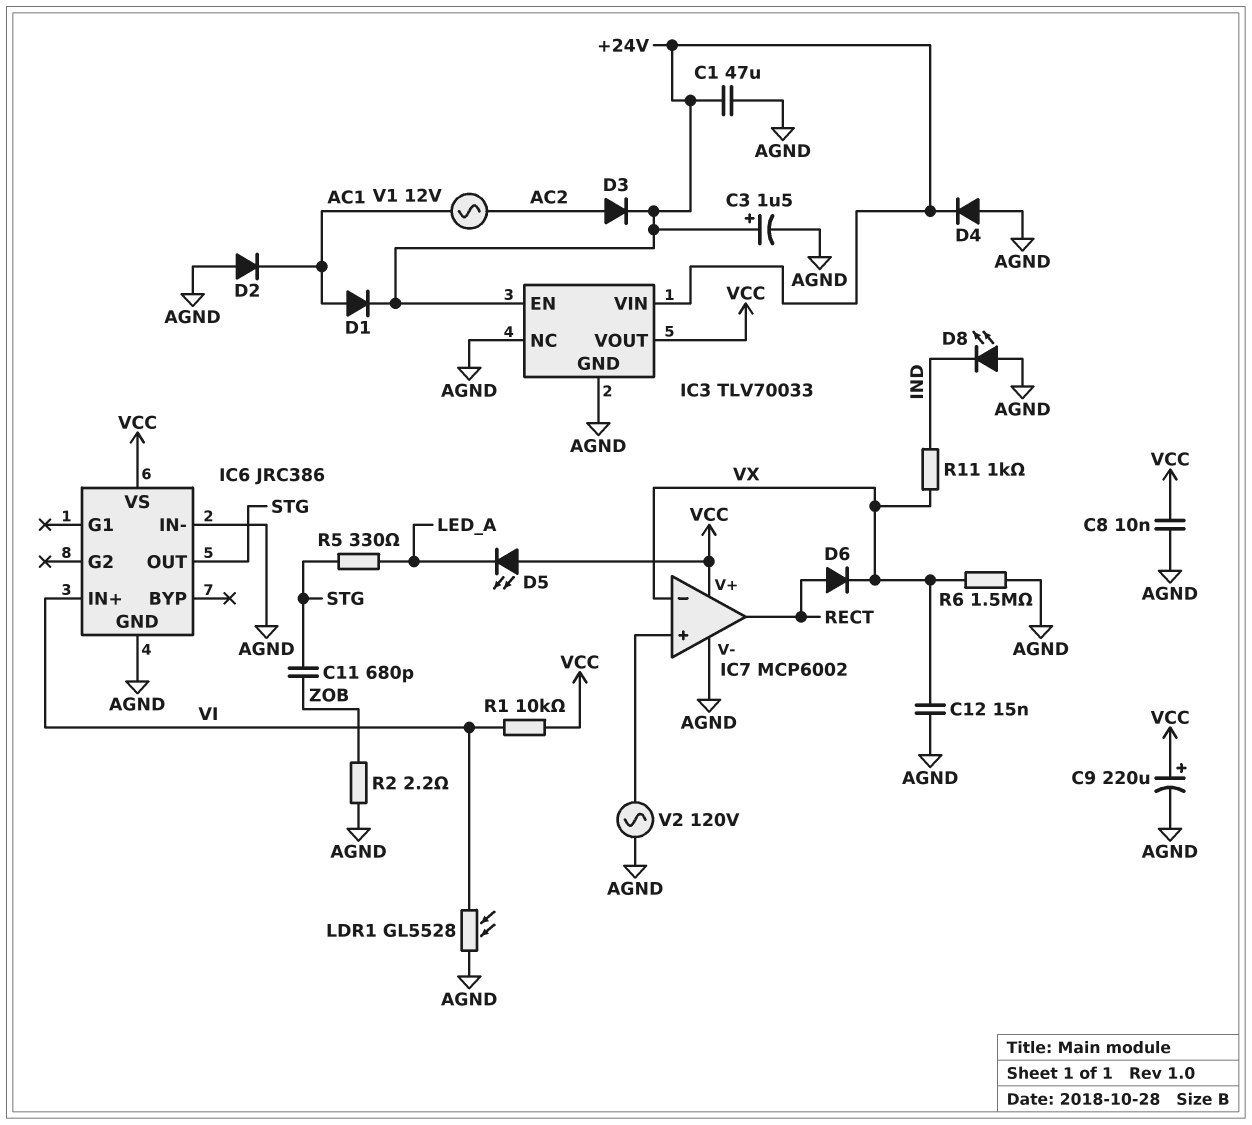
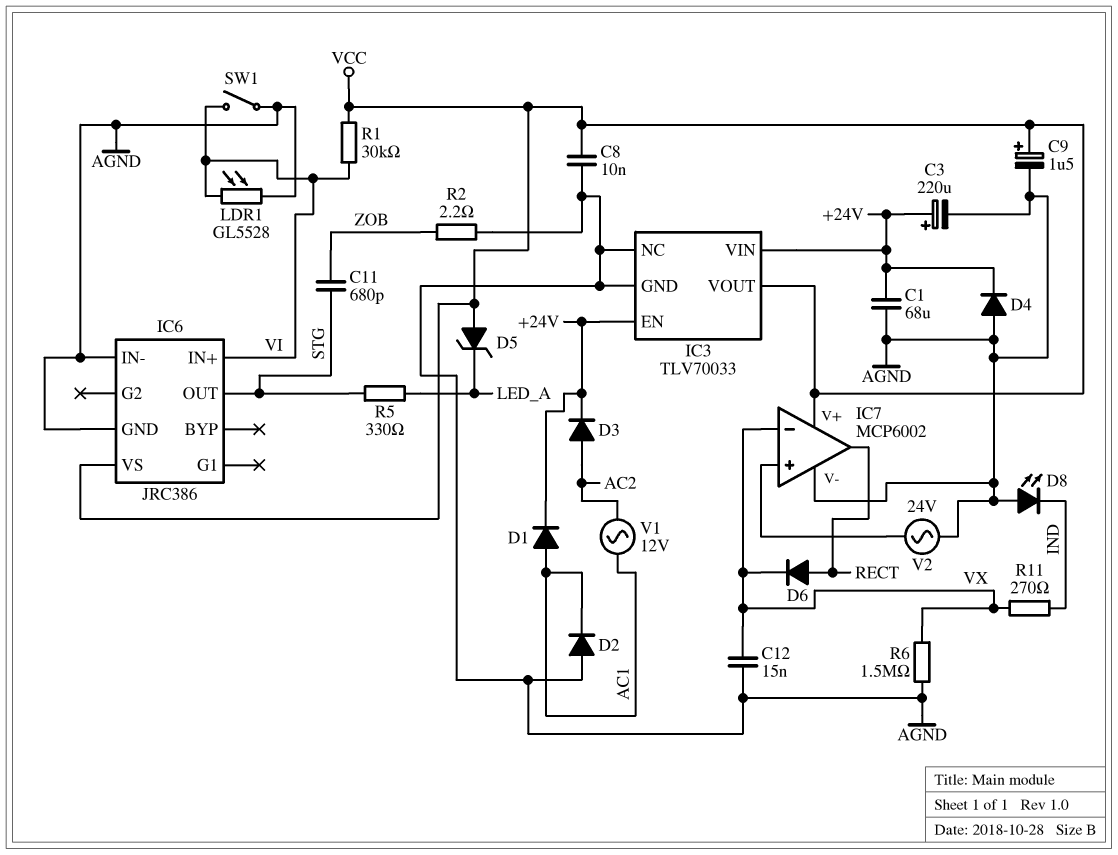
C1: 47uF (+24V, AGND) -> 68uF (+24V, AGND)
C3: 1.5uF (plus +24V, minus AGND) -> 220uF (plus +24V, minus AGND)
C9: 220uF (plus VCC, minus AGND) -> 1.5uF (plus VCC, minus AGND)
D5: LED (A VCC, K LED_A) -> zener (A VCC, K LED_A)
R1: 10k (VCC, VI) -> 30k (VCC, VI)
R11: 1k (IND, VX) -> 270 (IND, VX)
SW1: none -> switch (AGND, VI)
V2: AC 120V (AGND, IC7/in+) -> AC 24V (AGND, IC7/in+)

